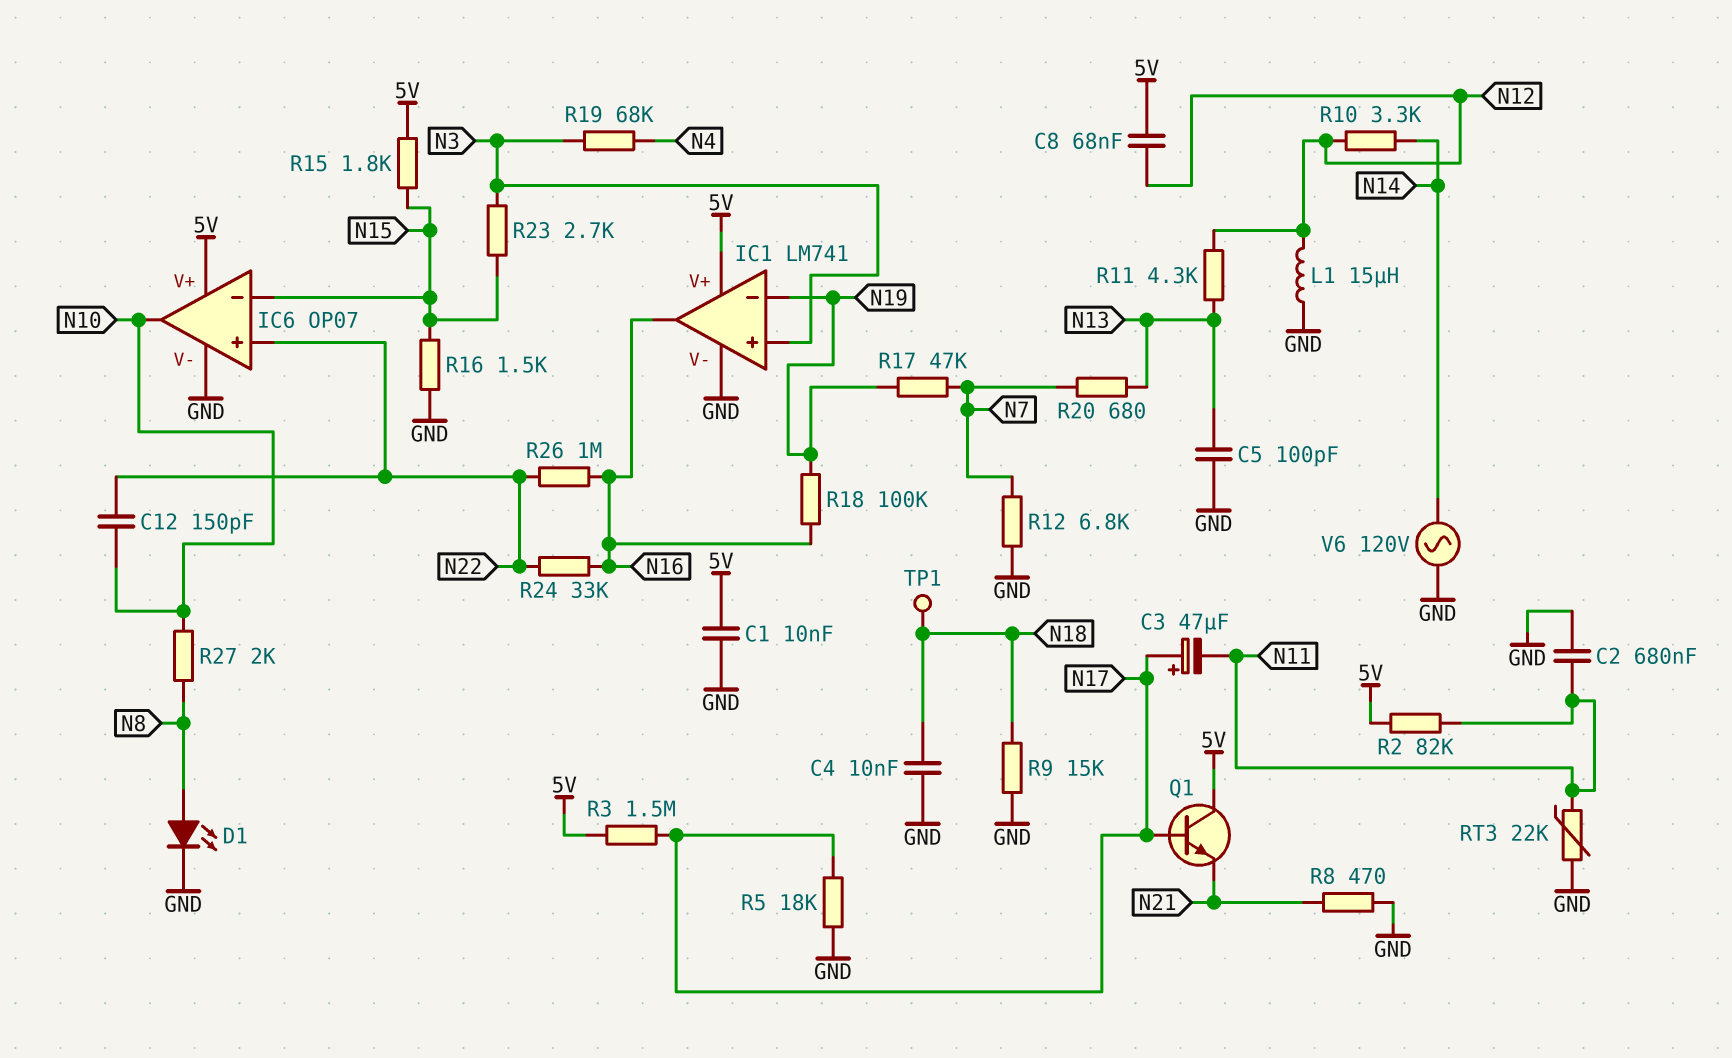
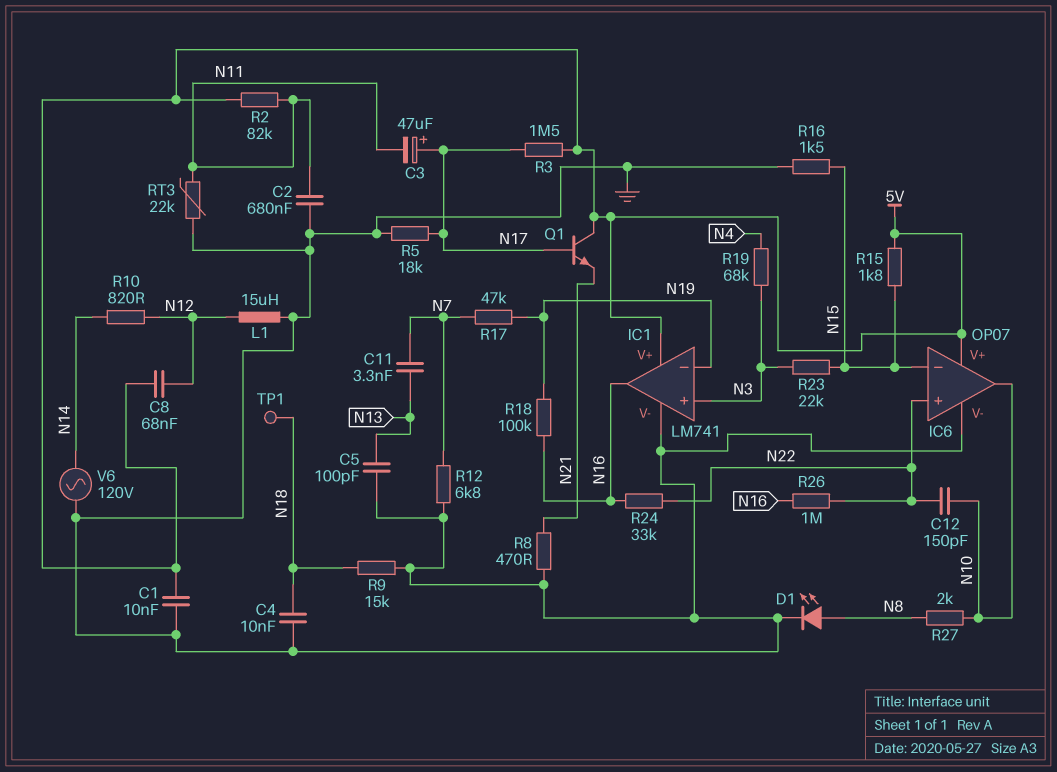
C11: none -> 3.3nF (N7, N13)
R10: 3.3k (N12, N14) -> 820 (N12, N14)
R11: 4.3k (N12, N13) -> none
R20: 680 (N7, N13) -> none
R23: 2.7k (N3, N15) -> 22k (N3, N15)

